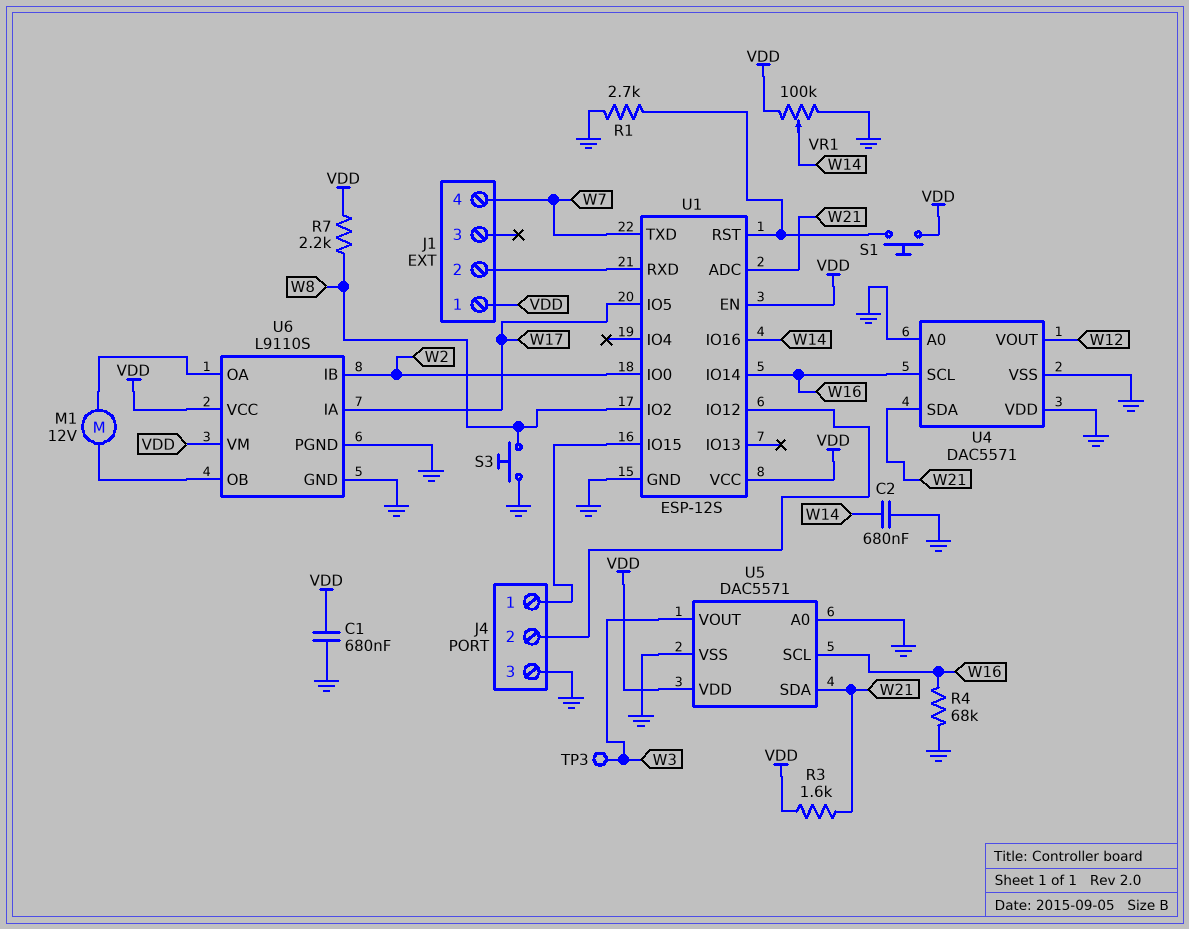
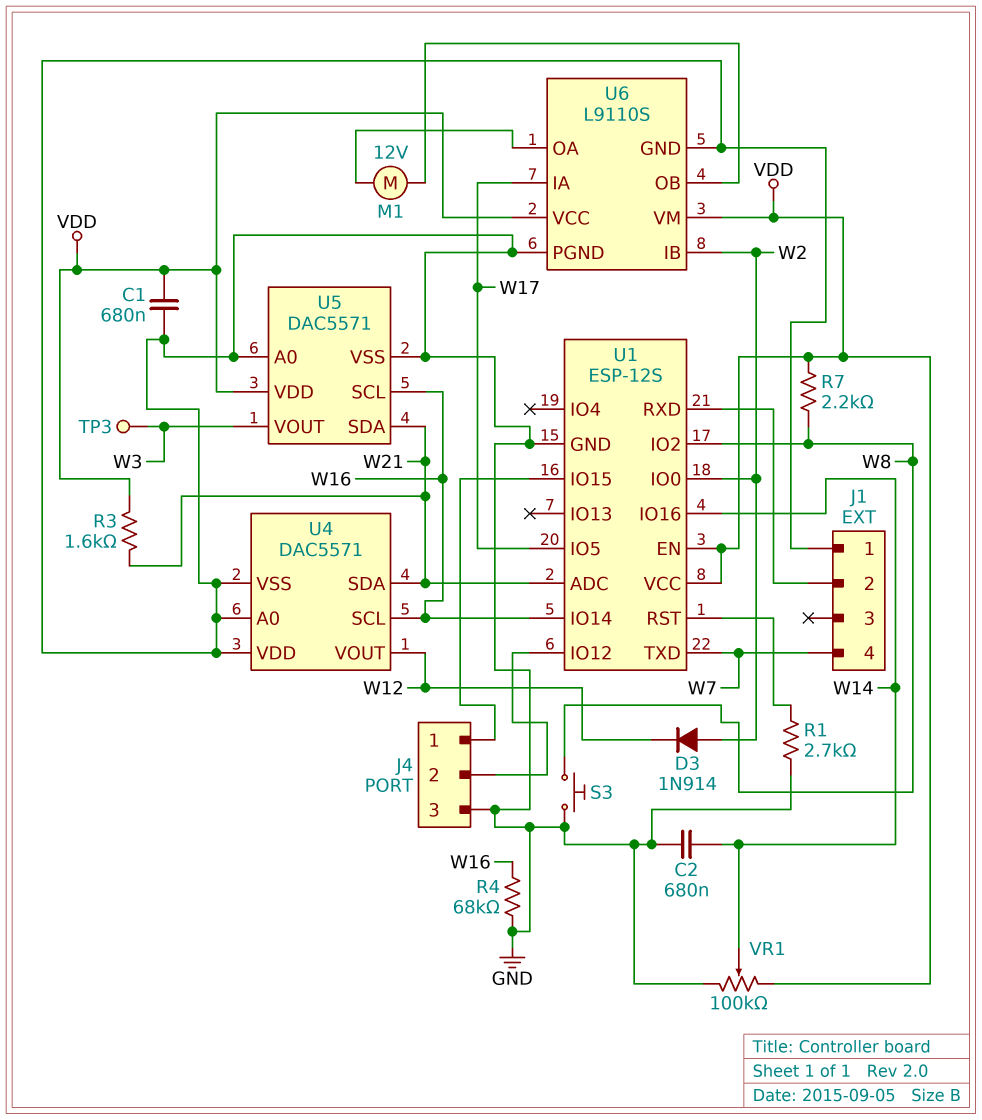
D3: none -> diode 1N914 (A W2, K W12)
J1 pin 1: VDD -> GND
S1: button (U1/RST, VDD) -> none

